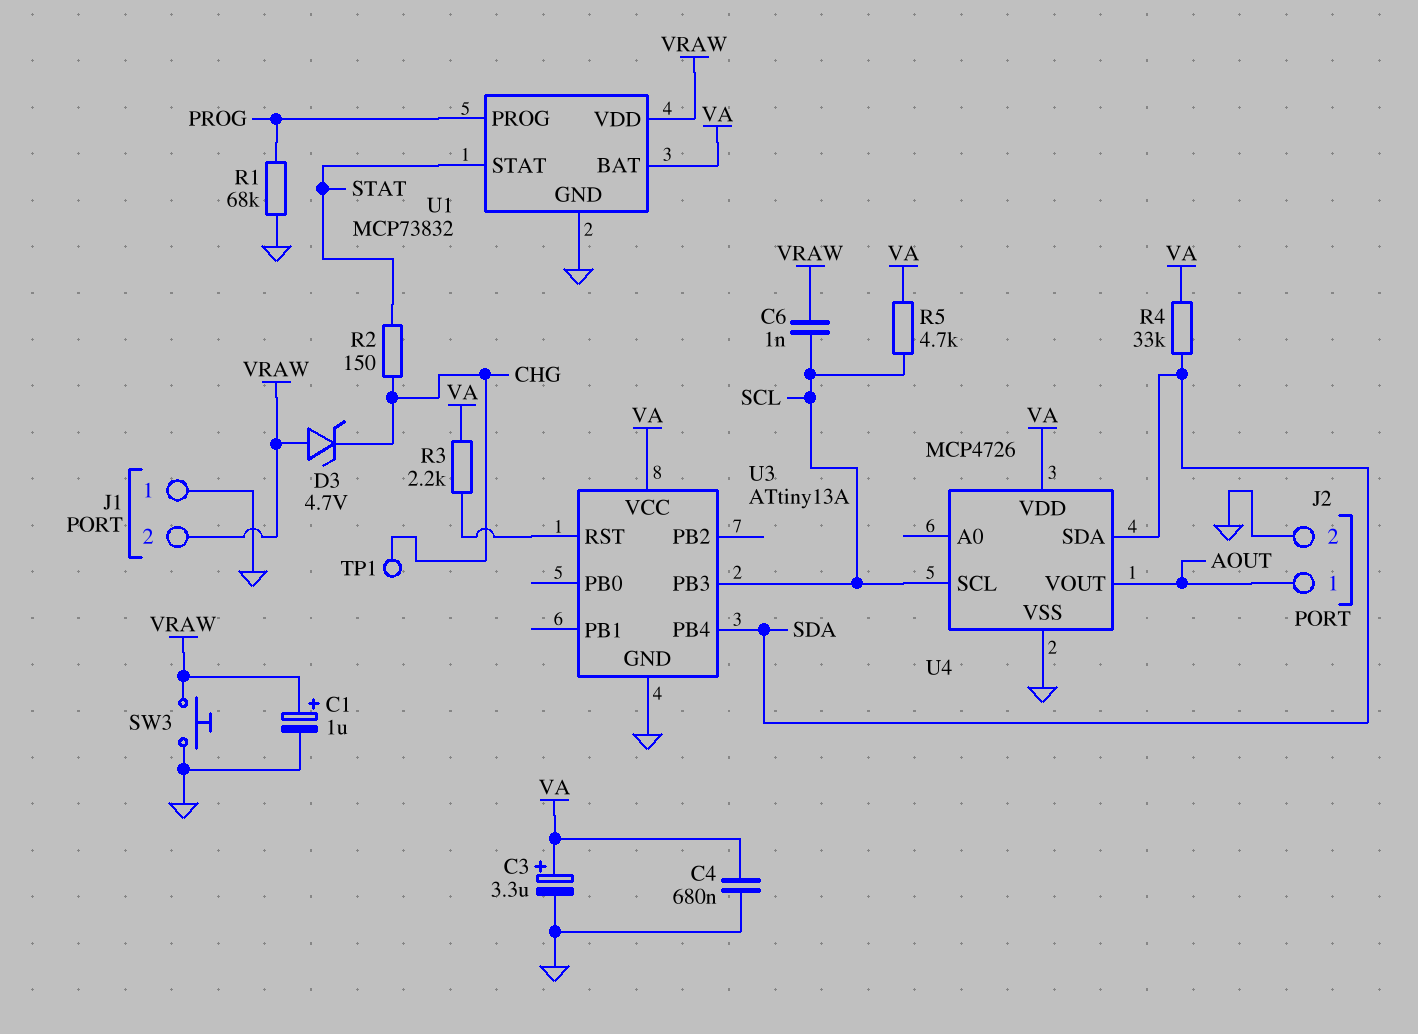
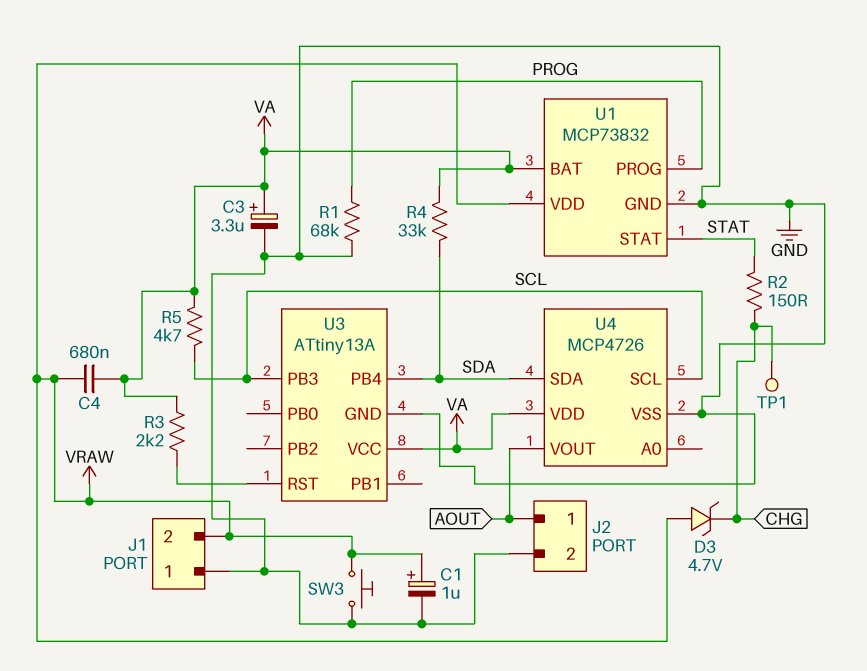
C4: 680nF (GND, VA) -> 680nF (VA, VRAW)
C6: 1nF (SCL, VRAW) -> none

